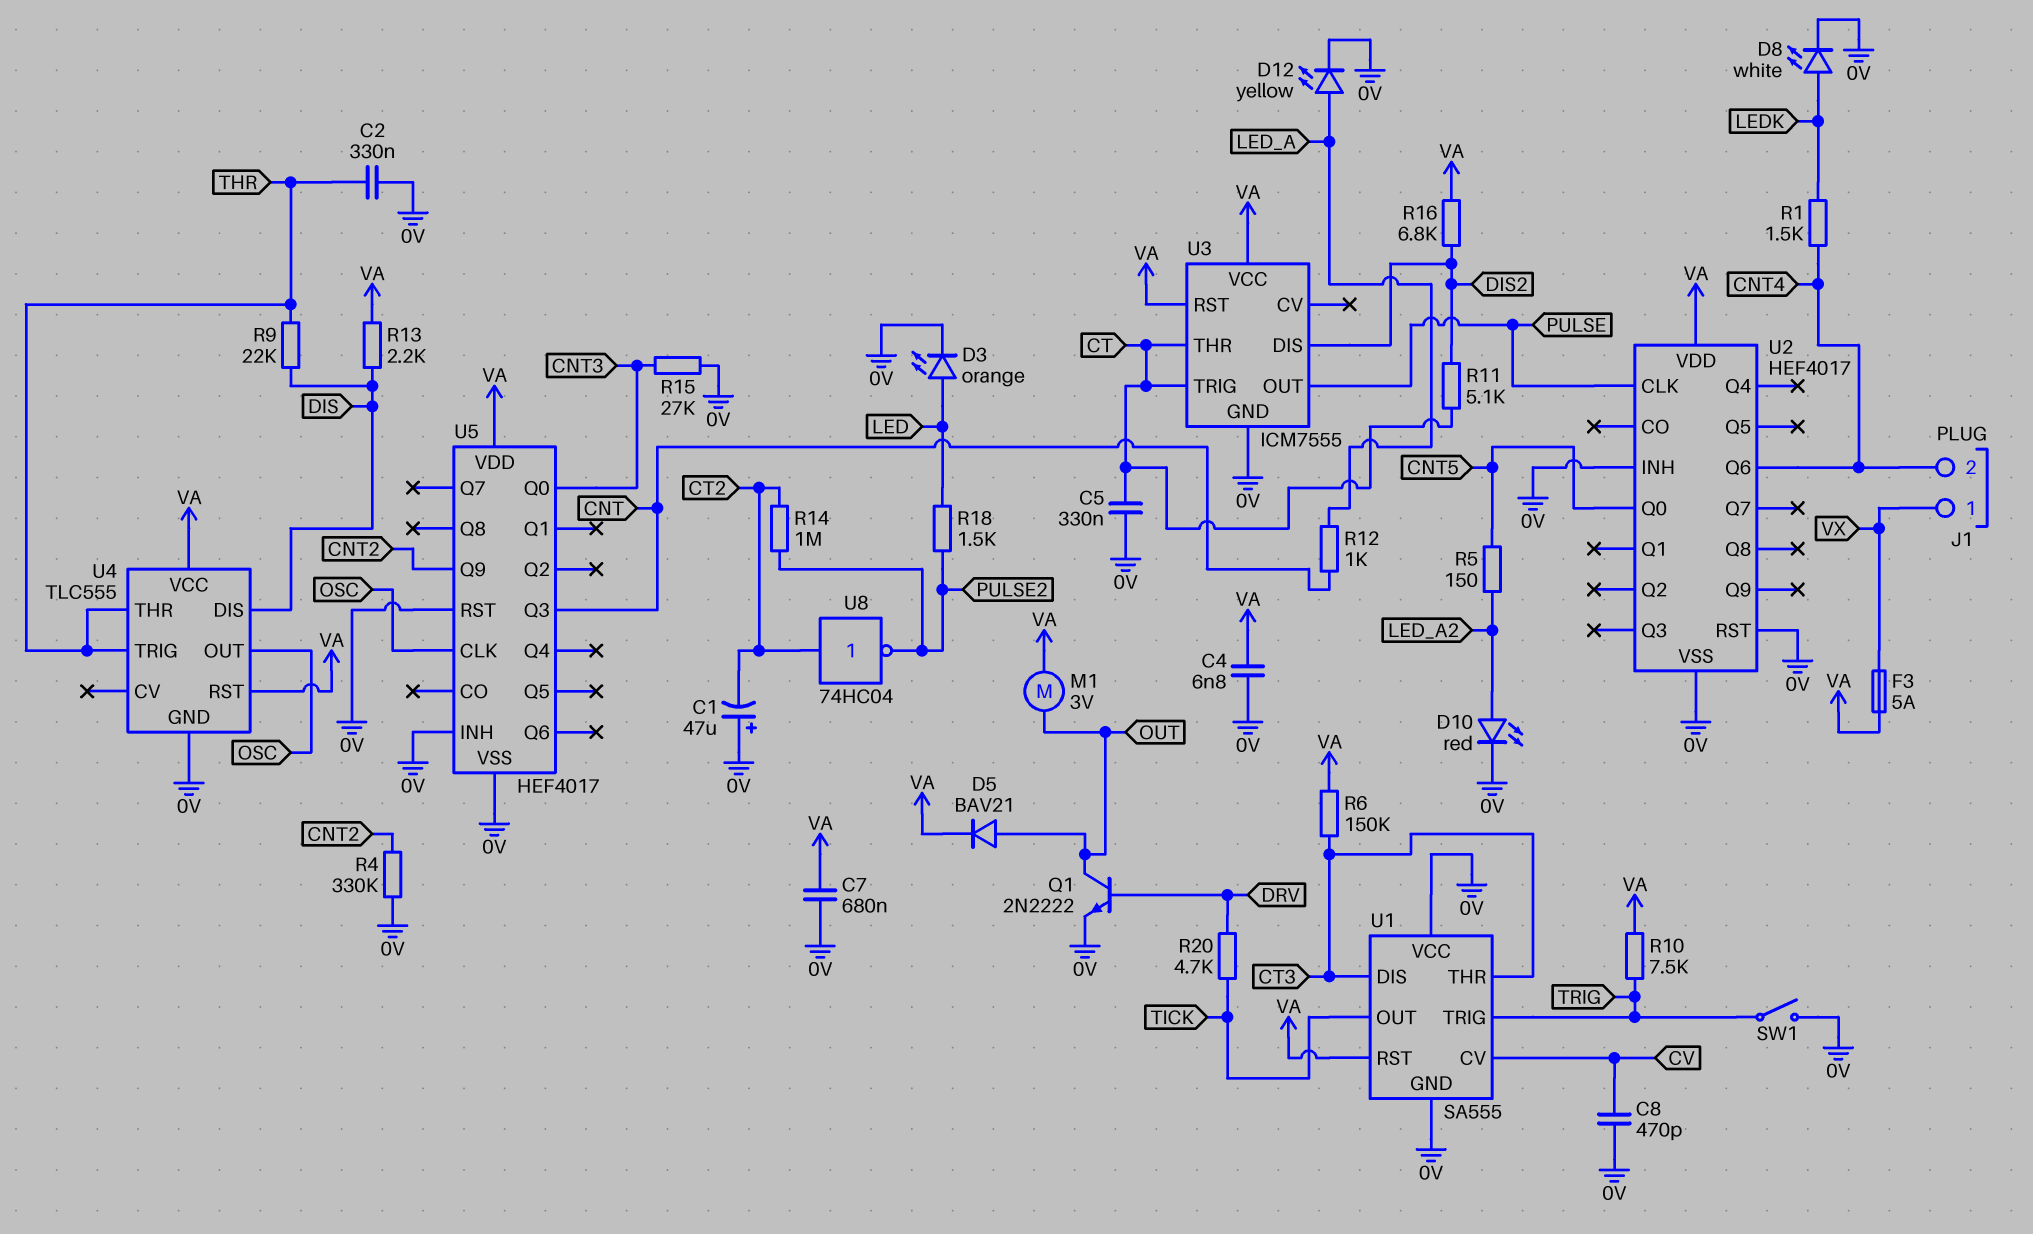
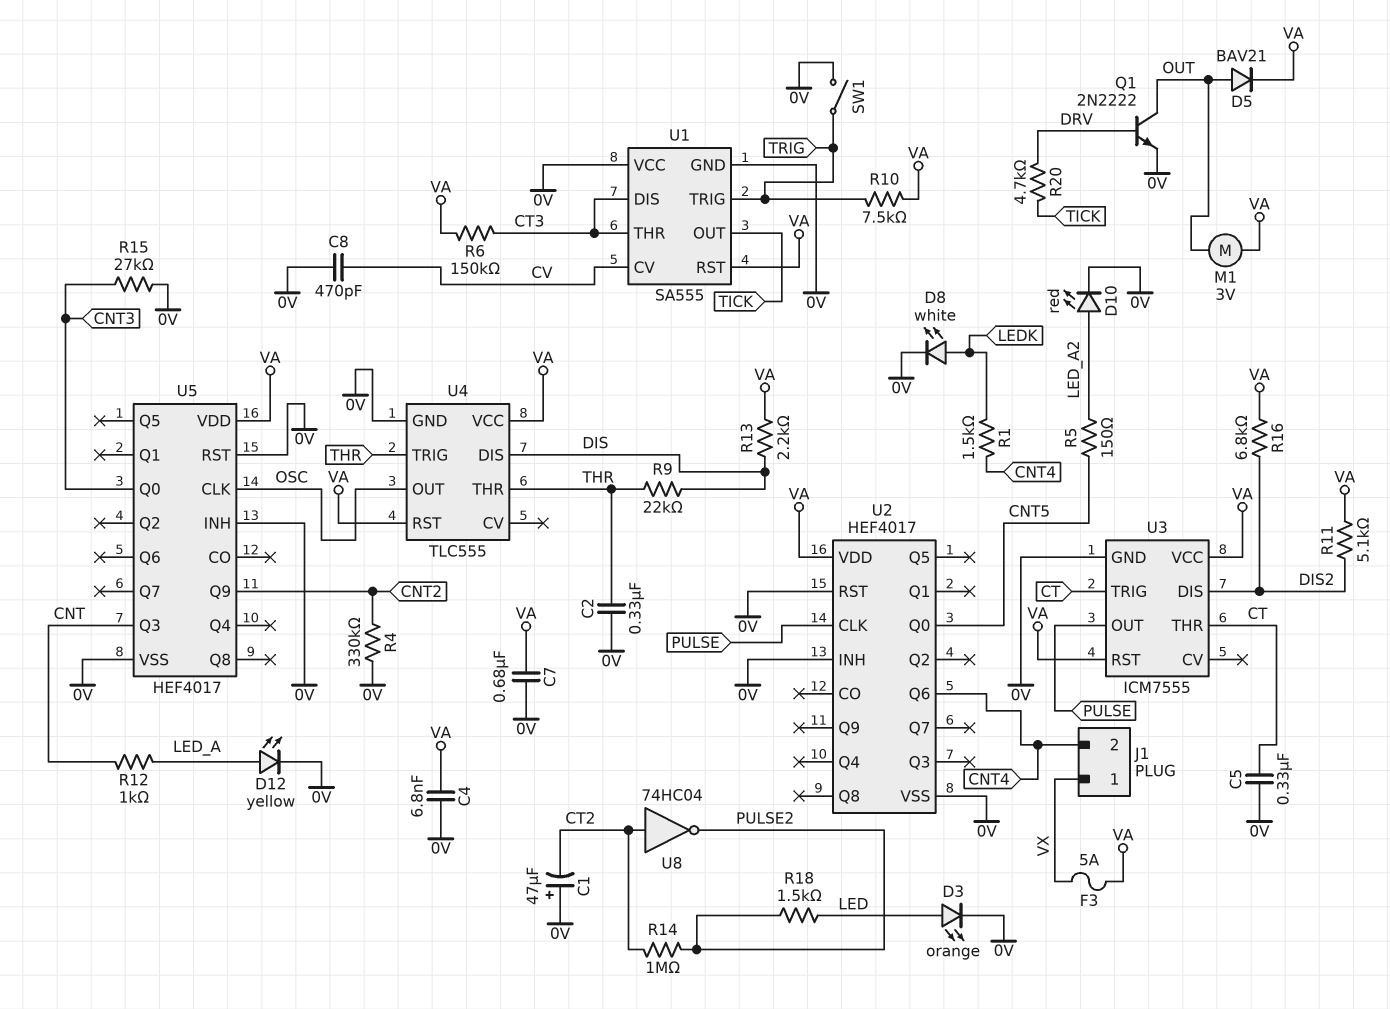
R11: 5.1k (CT, DIS2) -> 5.1k (DIS2, VA)

